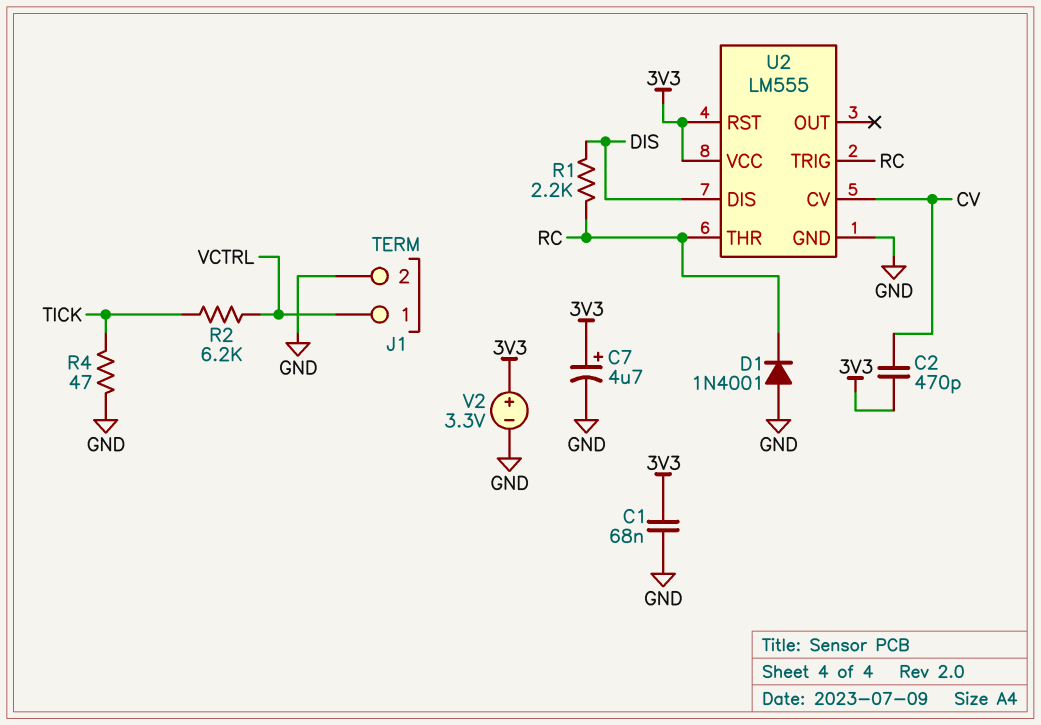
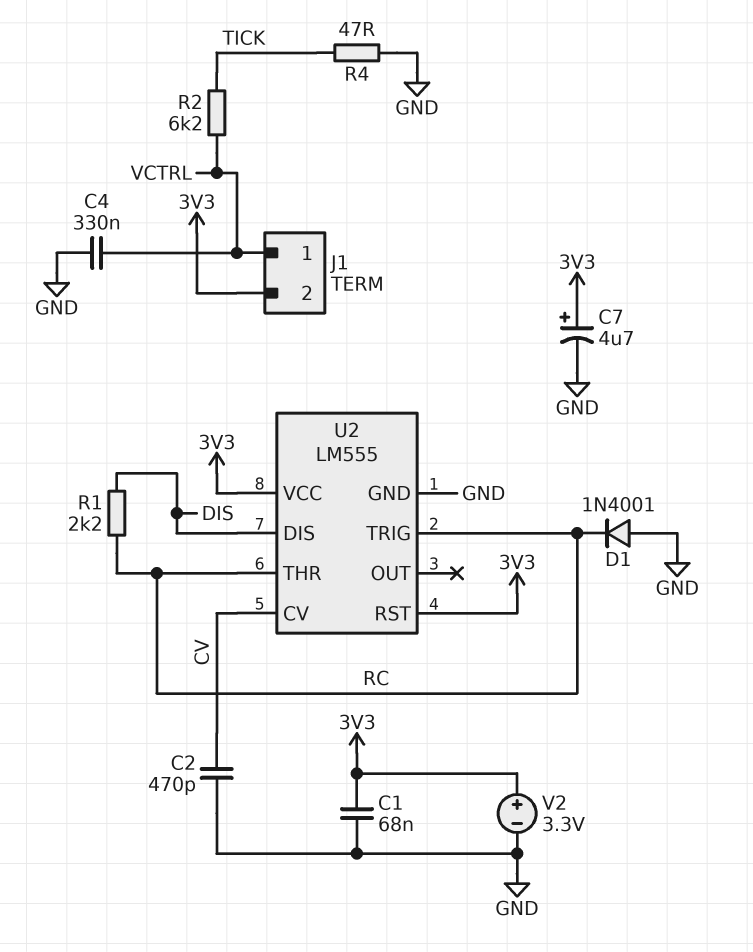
C2: 470pF (3V3, CV) -> 470pF (CV, GND)
C4: none -> 330nF (GND, VCTRL)
J1 pin 2: GND -> 3V3

